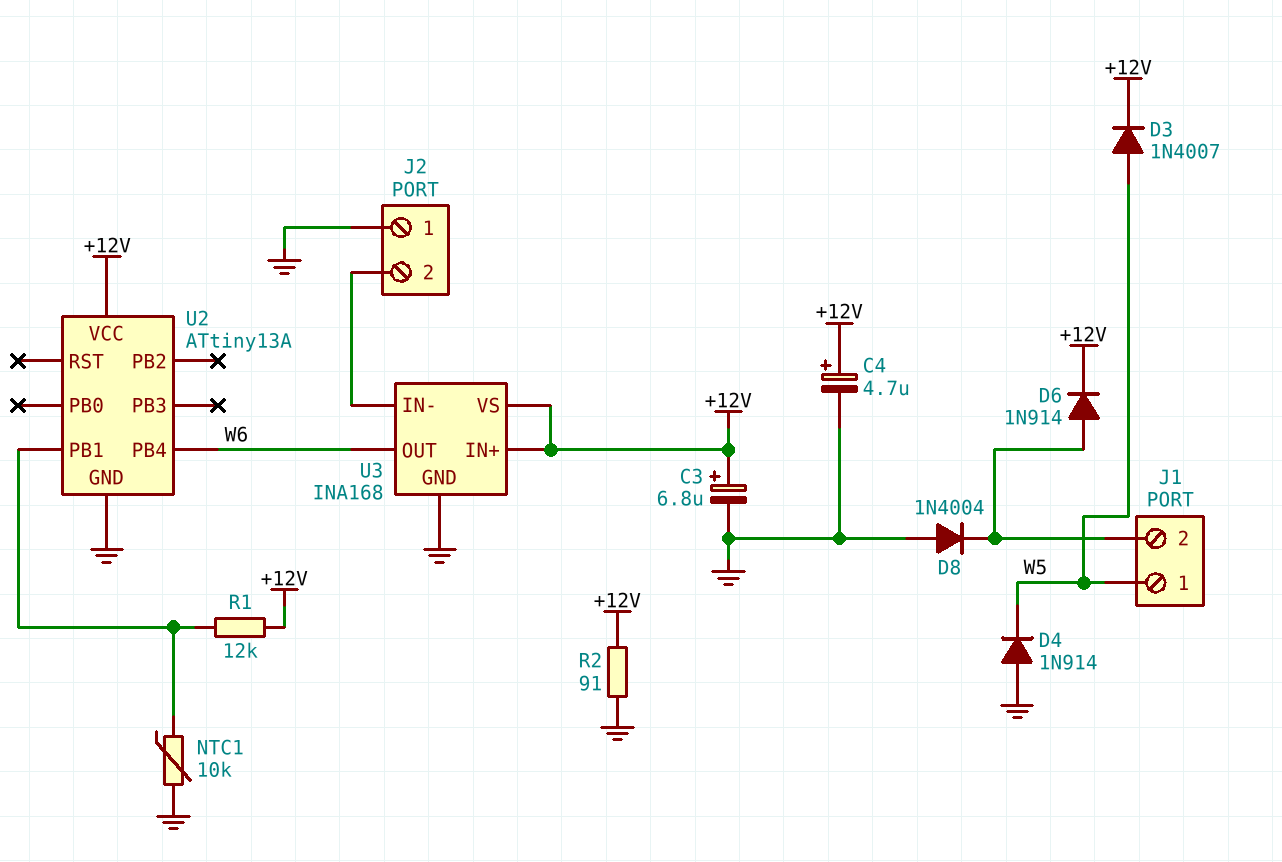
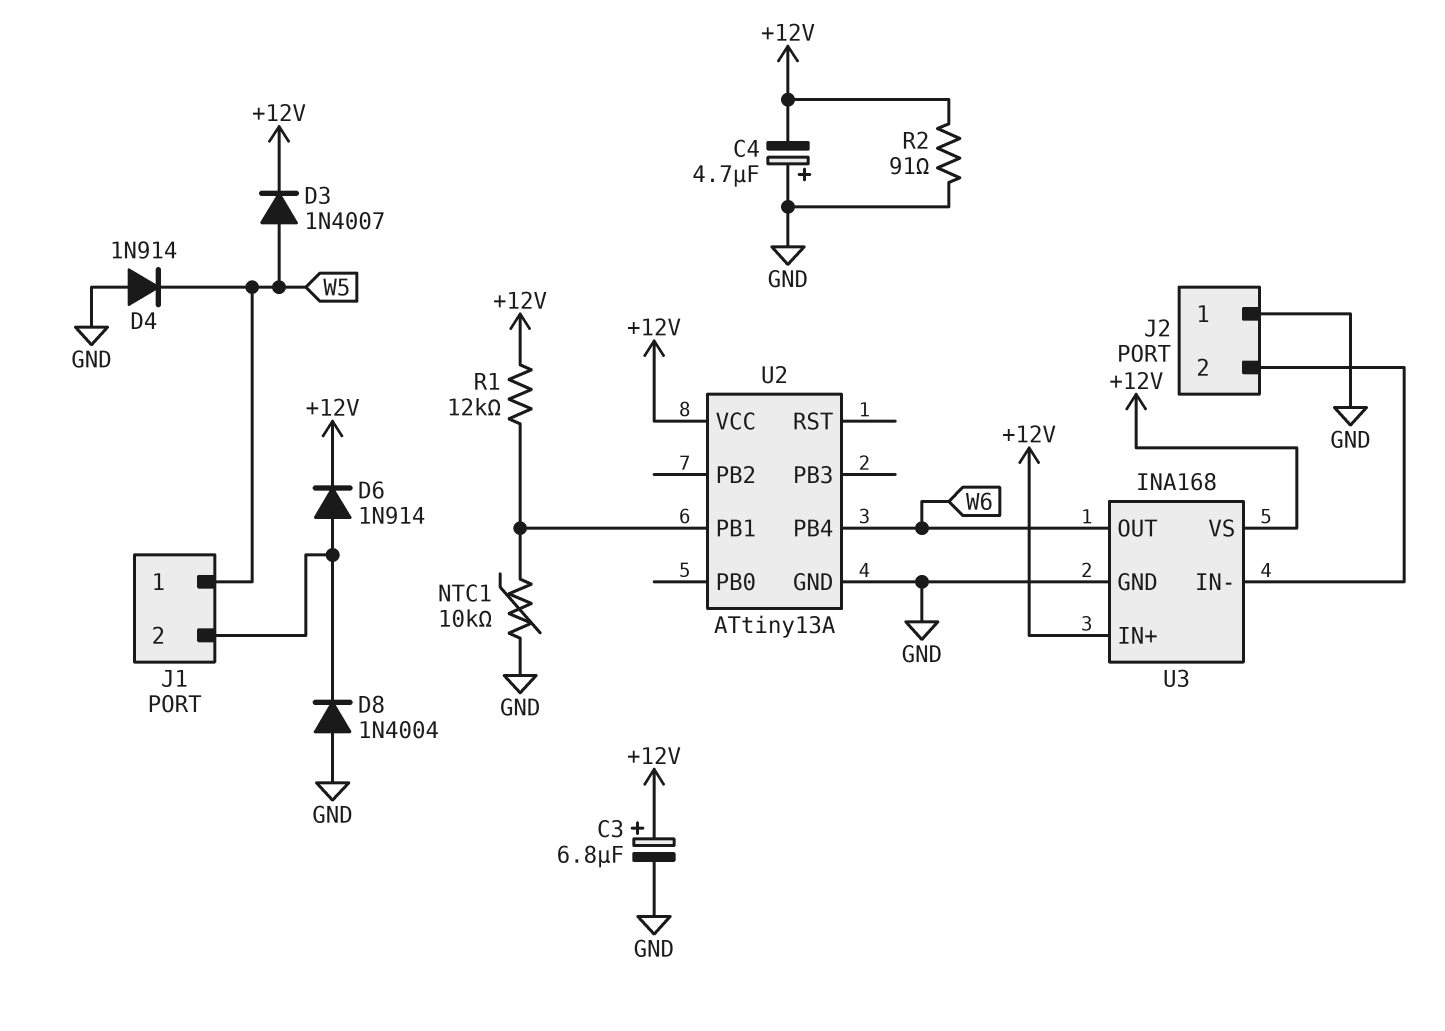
C4: 4.7uF (plus +12V, minus GND) -> 4.7uF (plus GND, minus +12V)

